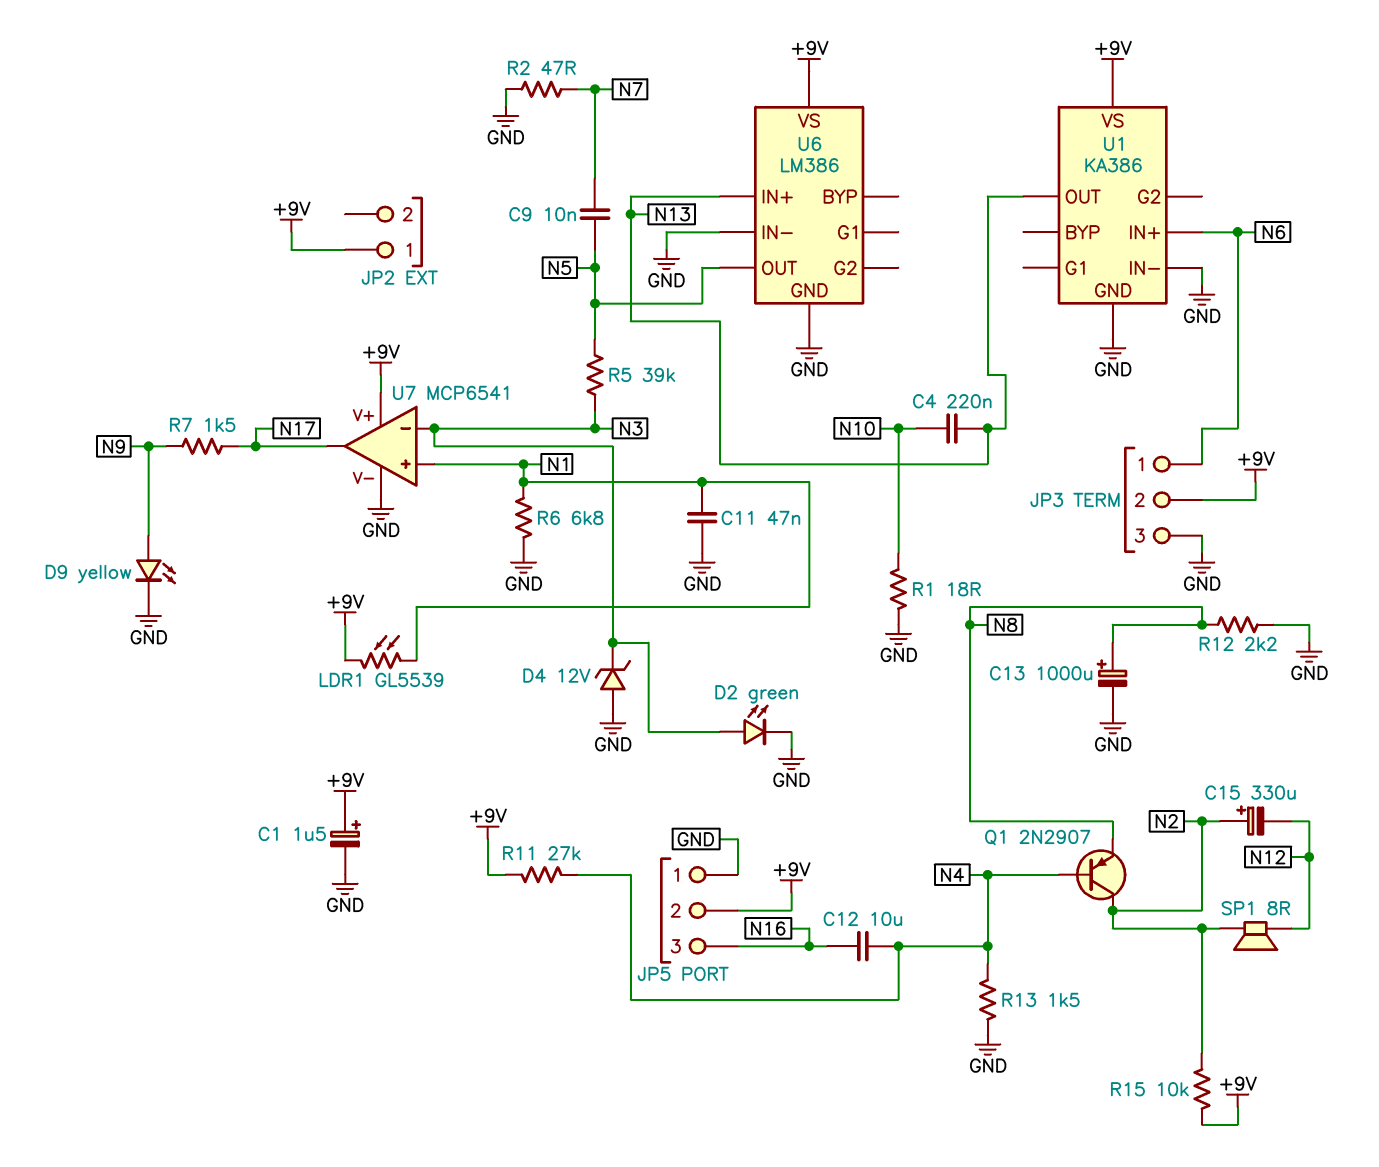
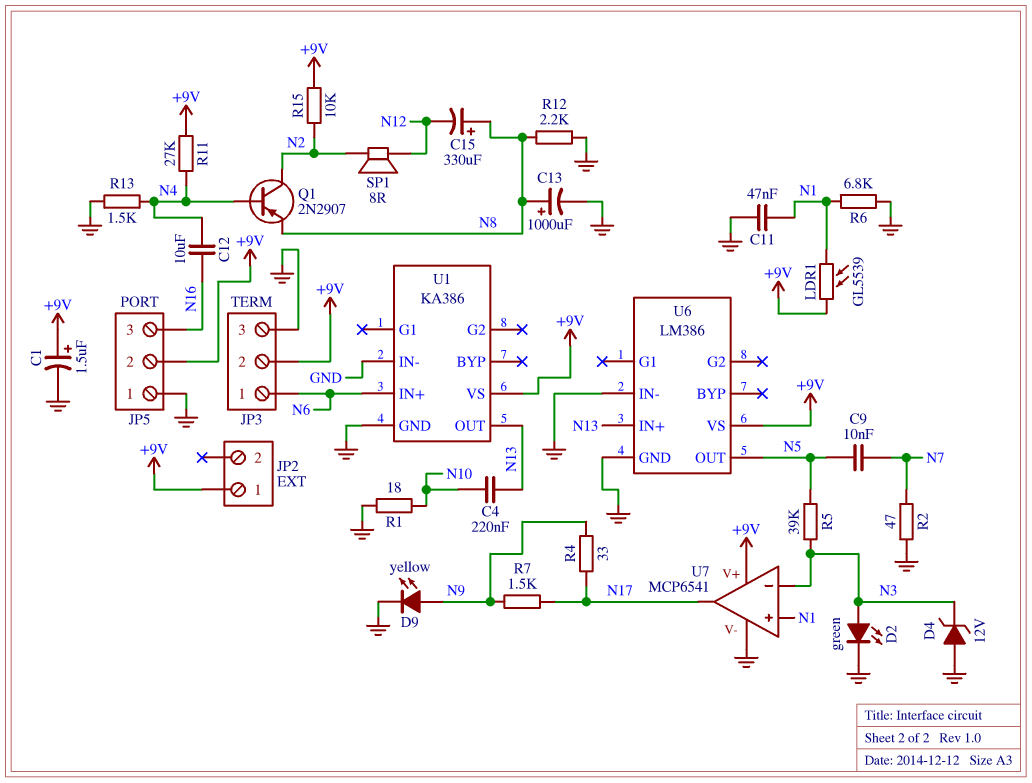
C15: 330uF (plus N2, minus N12) -> 330uF (plus N8, minus N12)
R4: none -> 33 (N9, N17)

